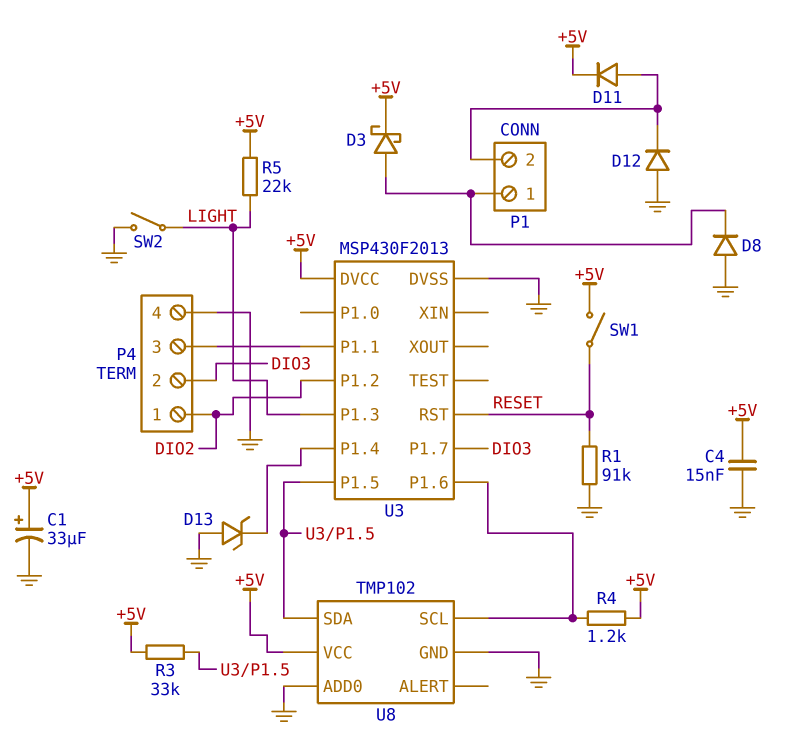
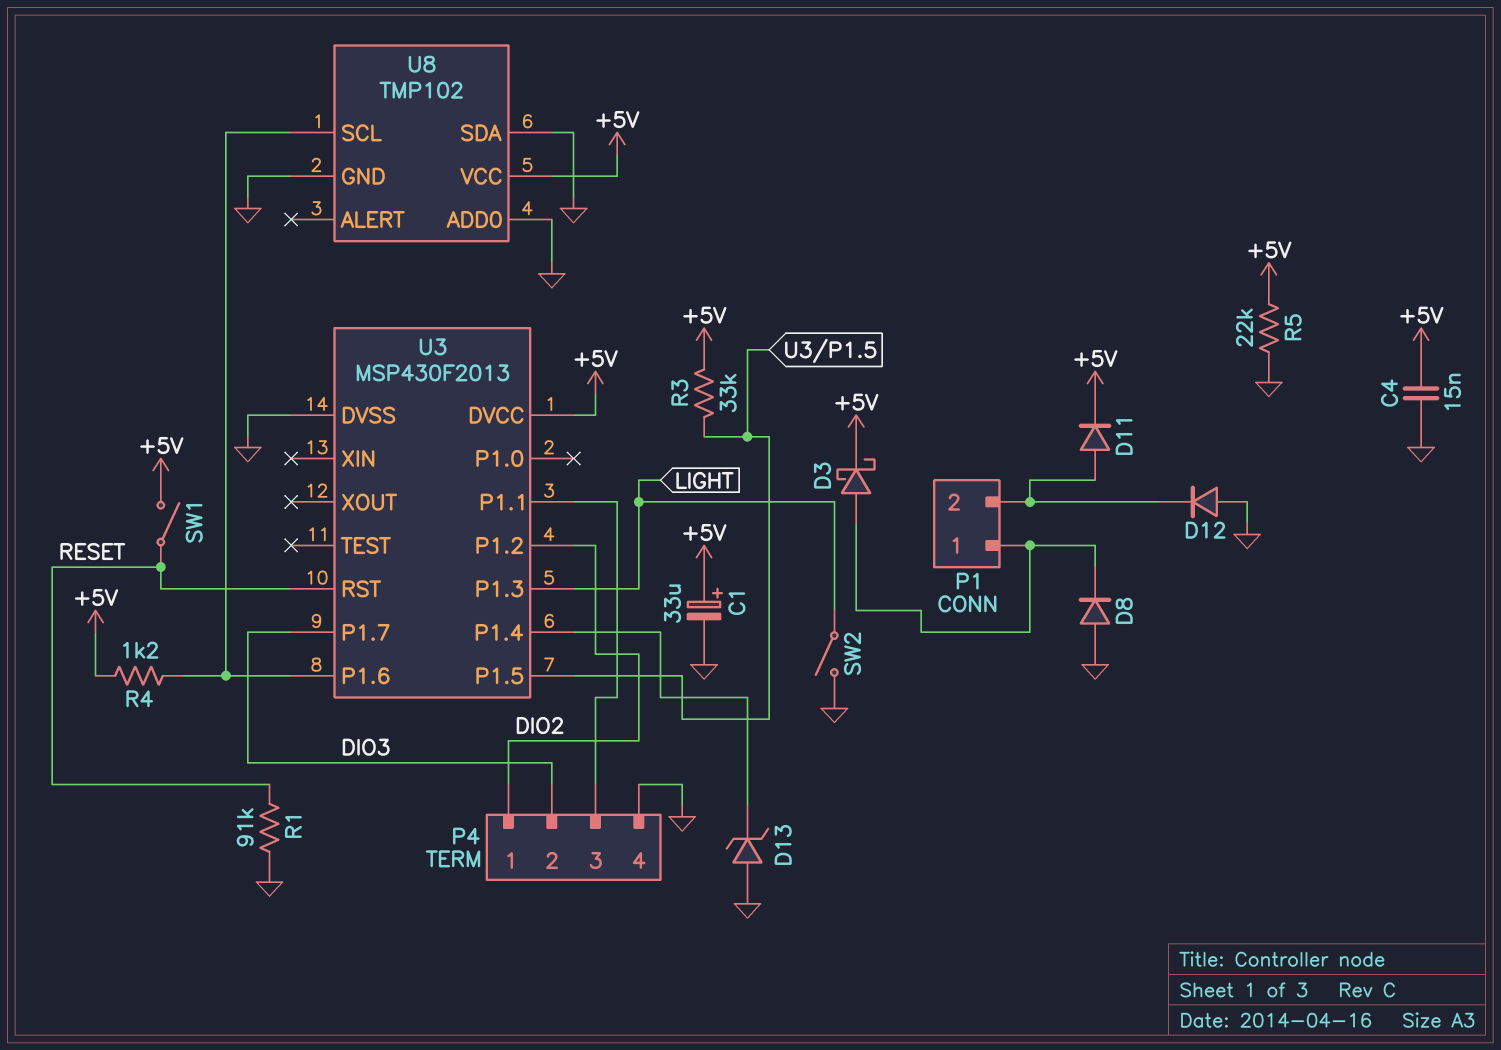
R5: 22k (+5V, LIGHT) -> 22k (+5V, GND)
U8 pin SDA: U3/P1.5 -> GND

